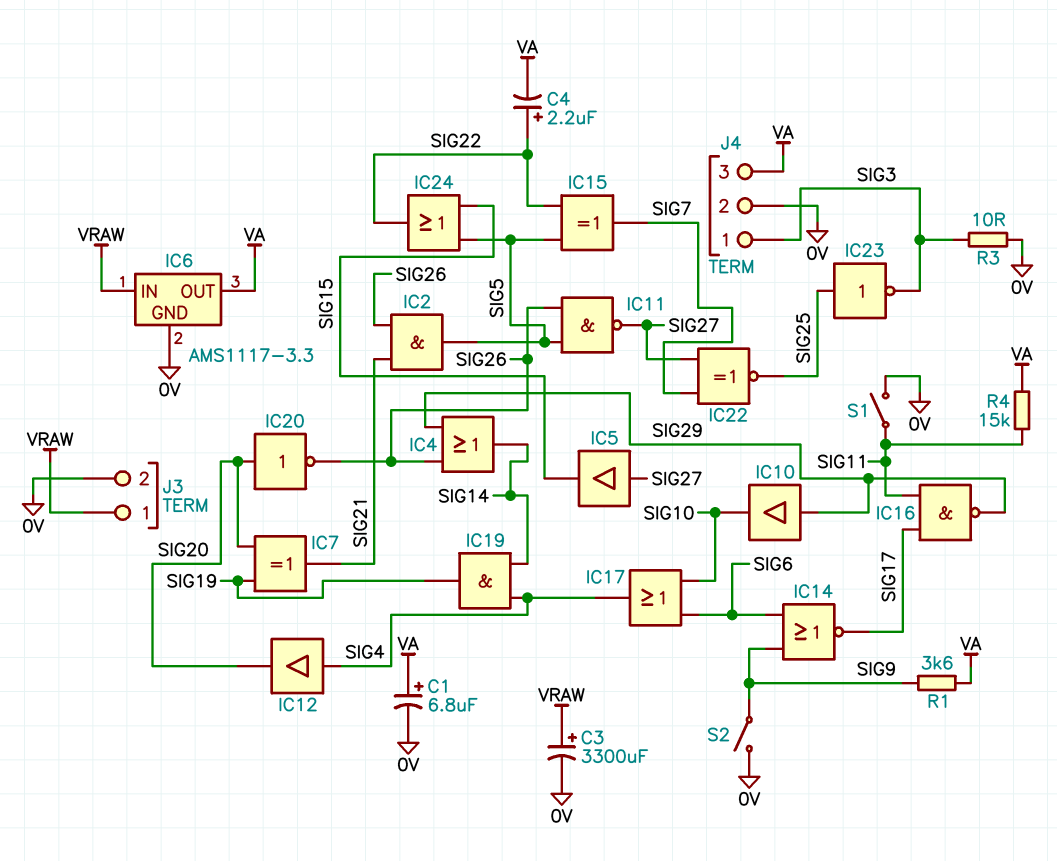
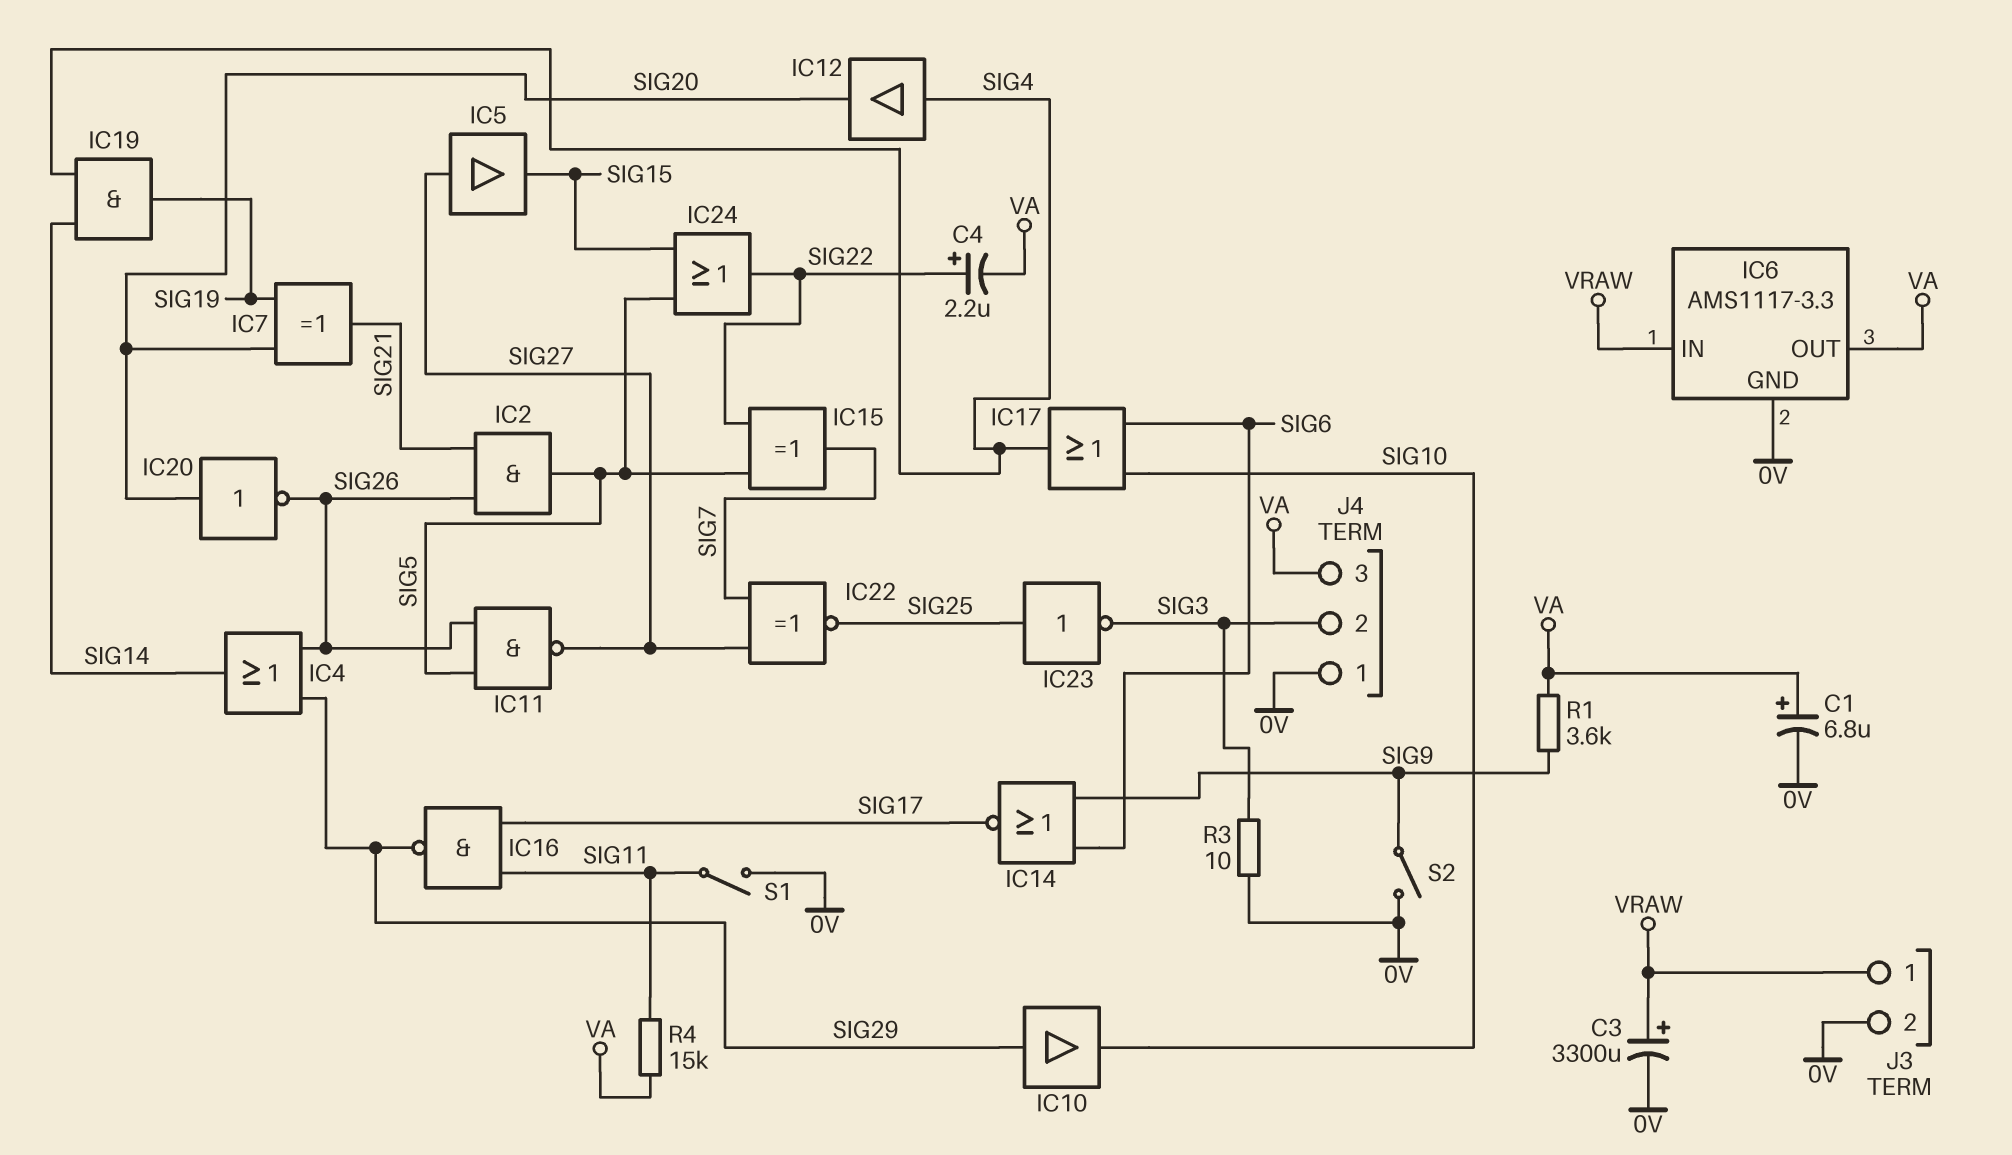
J4 pin 1: SIG3 -> 0V
J4 pin 2: 0V -> SIG3

